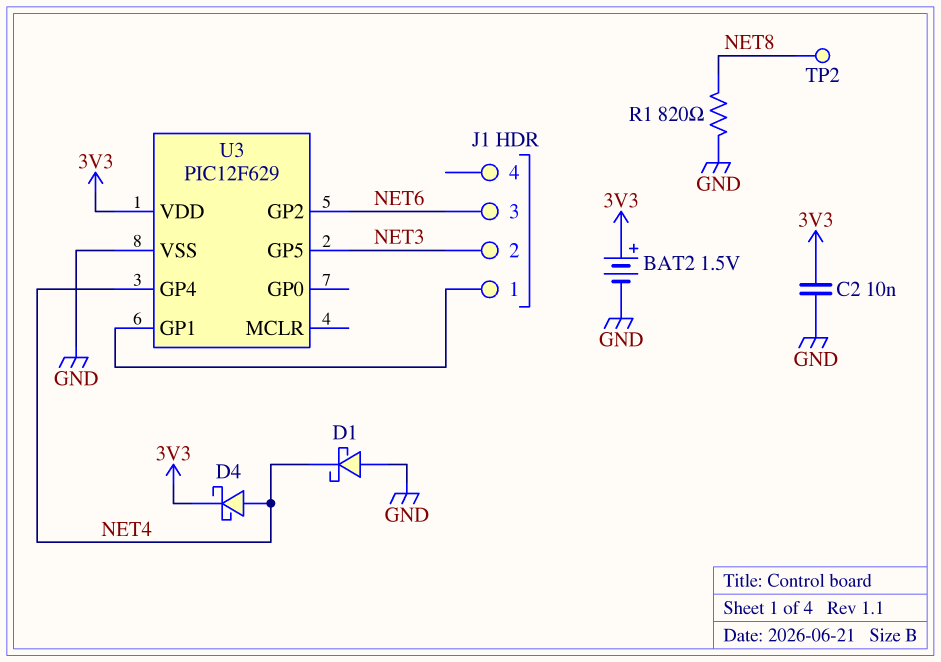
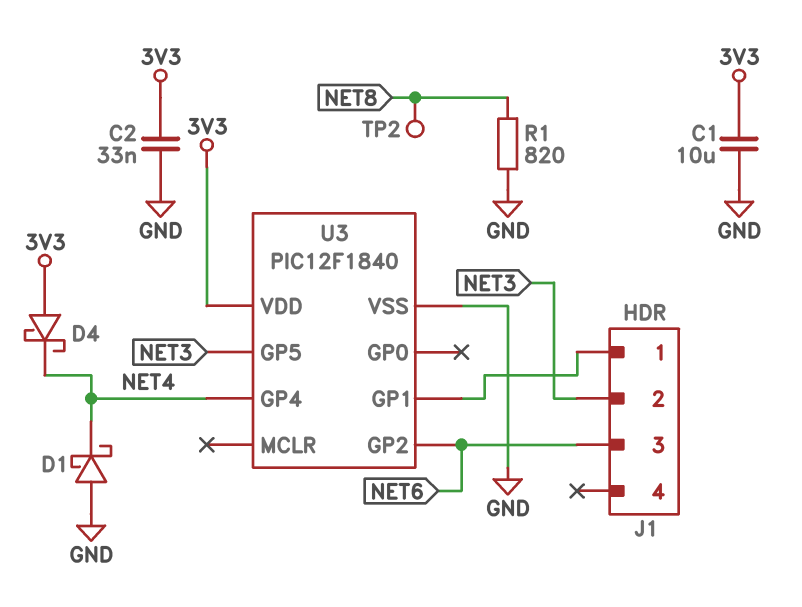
BAT2: 1.5V (plus 3V3, minus GND) -> none
C1: none -> 10uF (3V3, GND)
C2: 10nF (3V3, GND) -> 33nF (3V3, GND)
D4: schottky (A NET4, K 3V3) -> schottky (A 3V3, K NET4)
U3: PIC12F629 -> PIC12F1840

